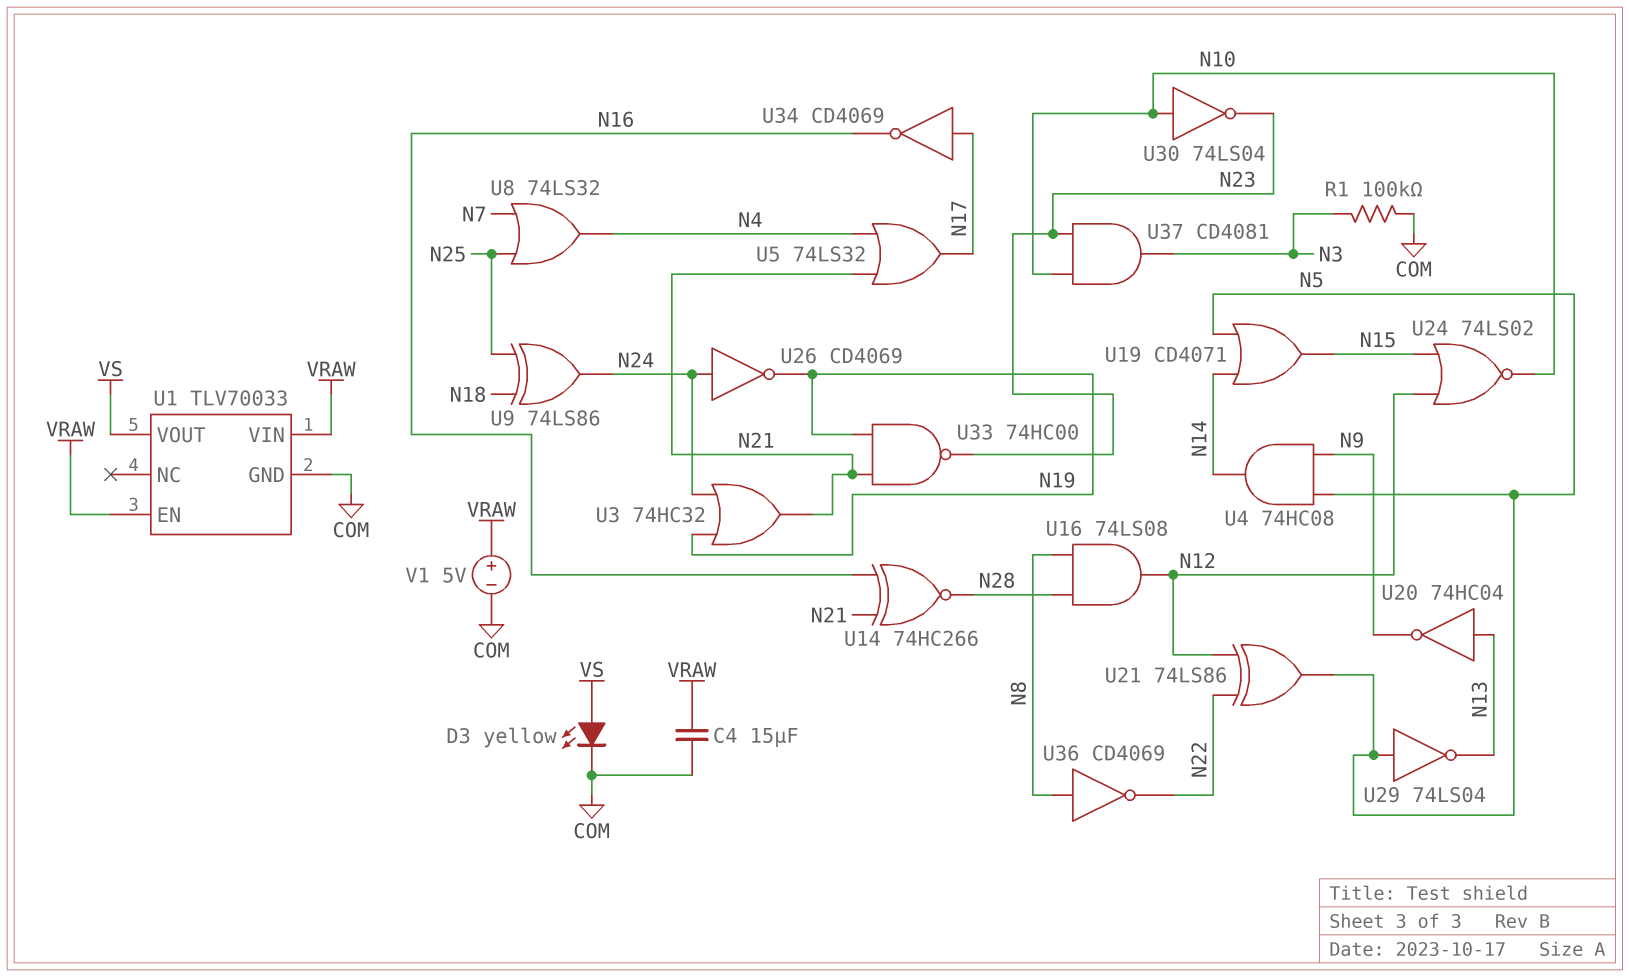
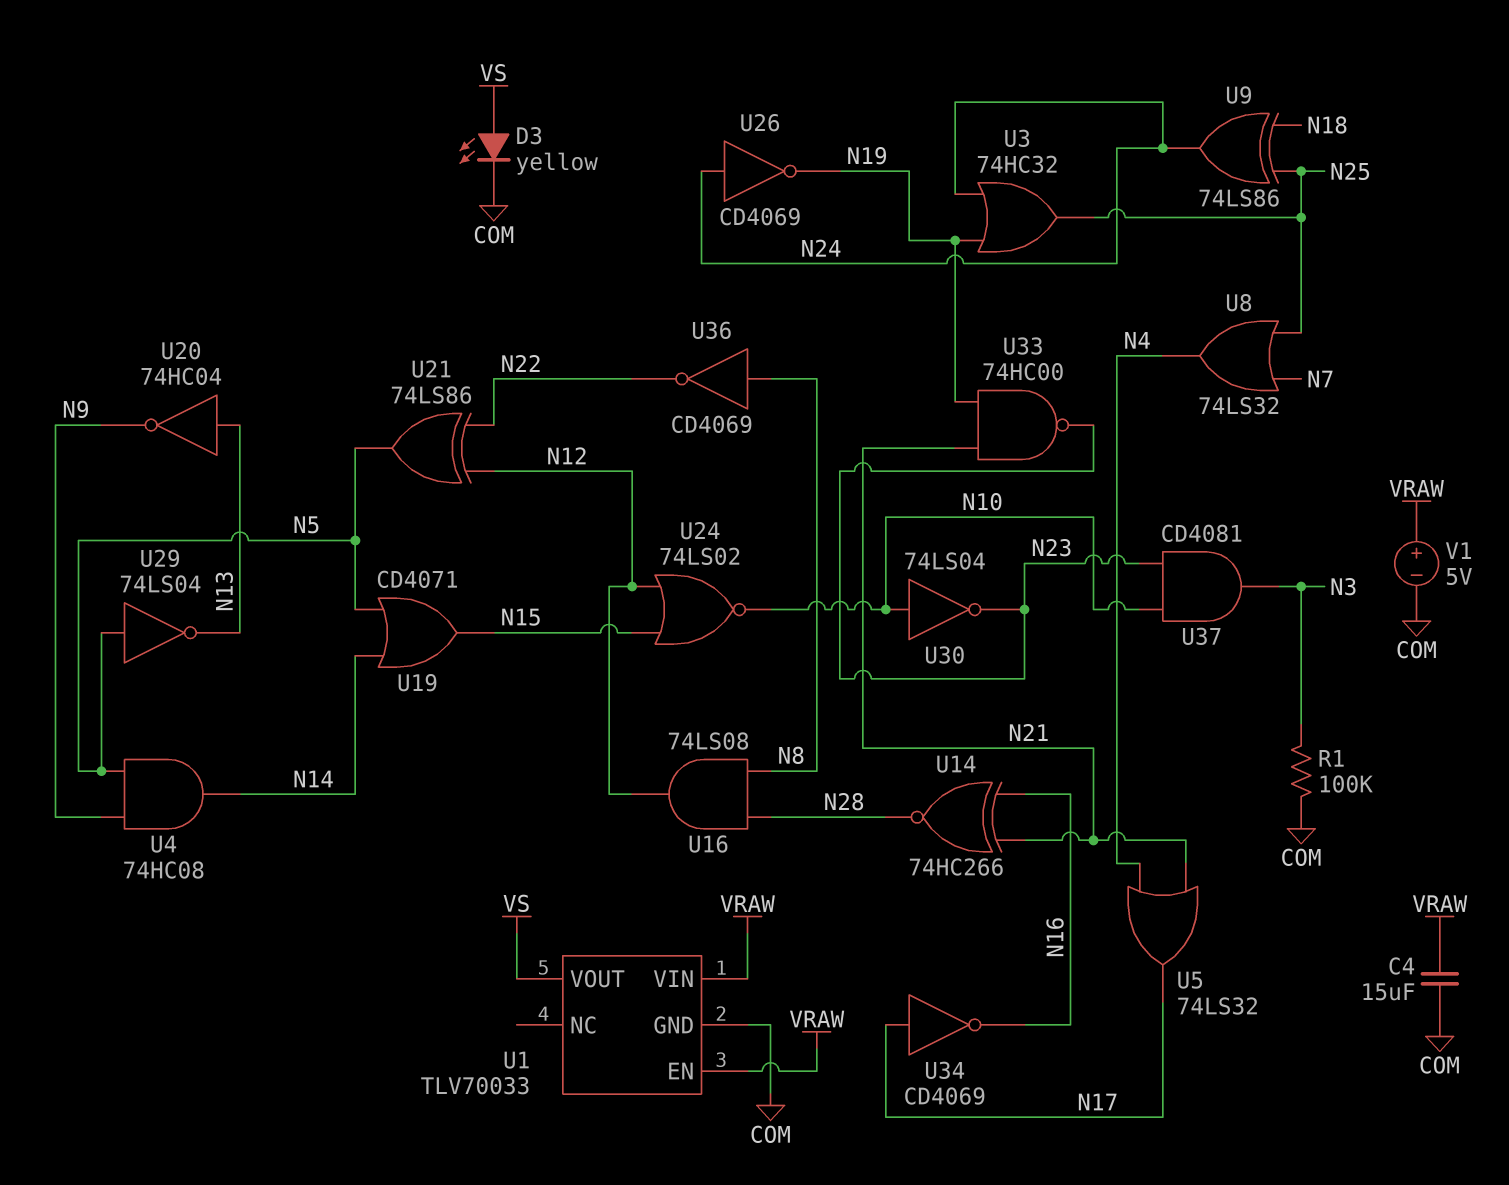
U3: OR 74HC32 (in N19, in N24, out N21) -> OR 74HC32 (in N19, in N24, out N25)

